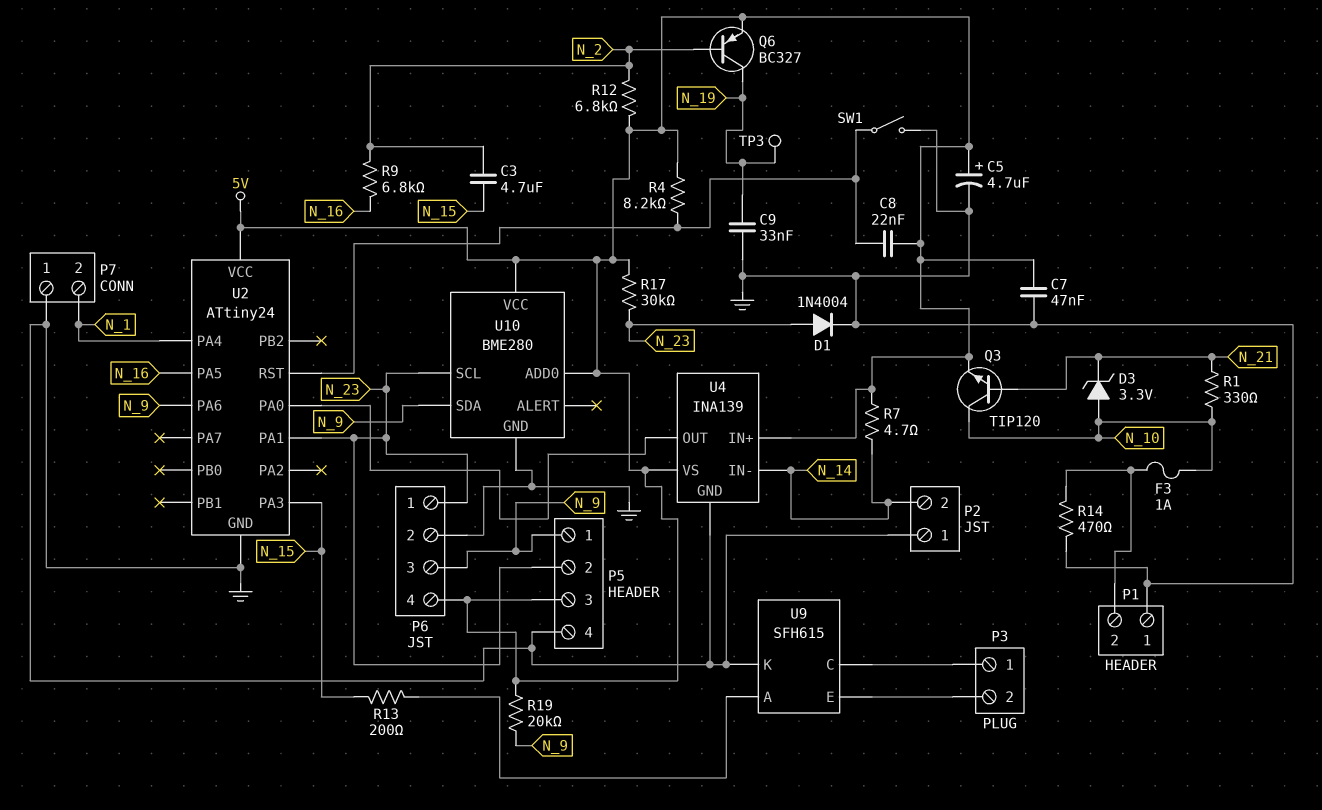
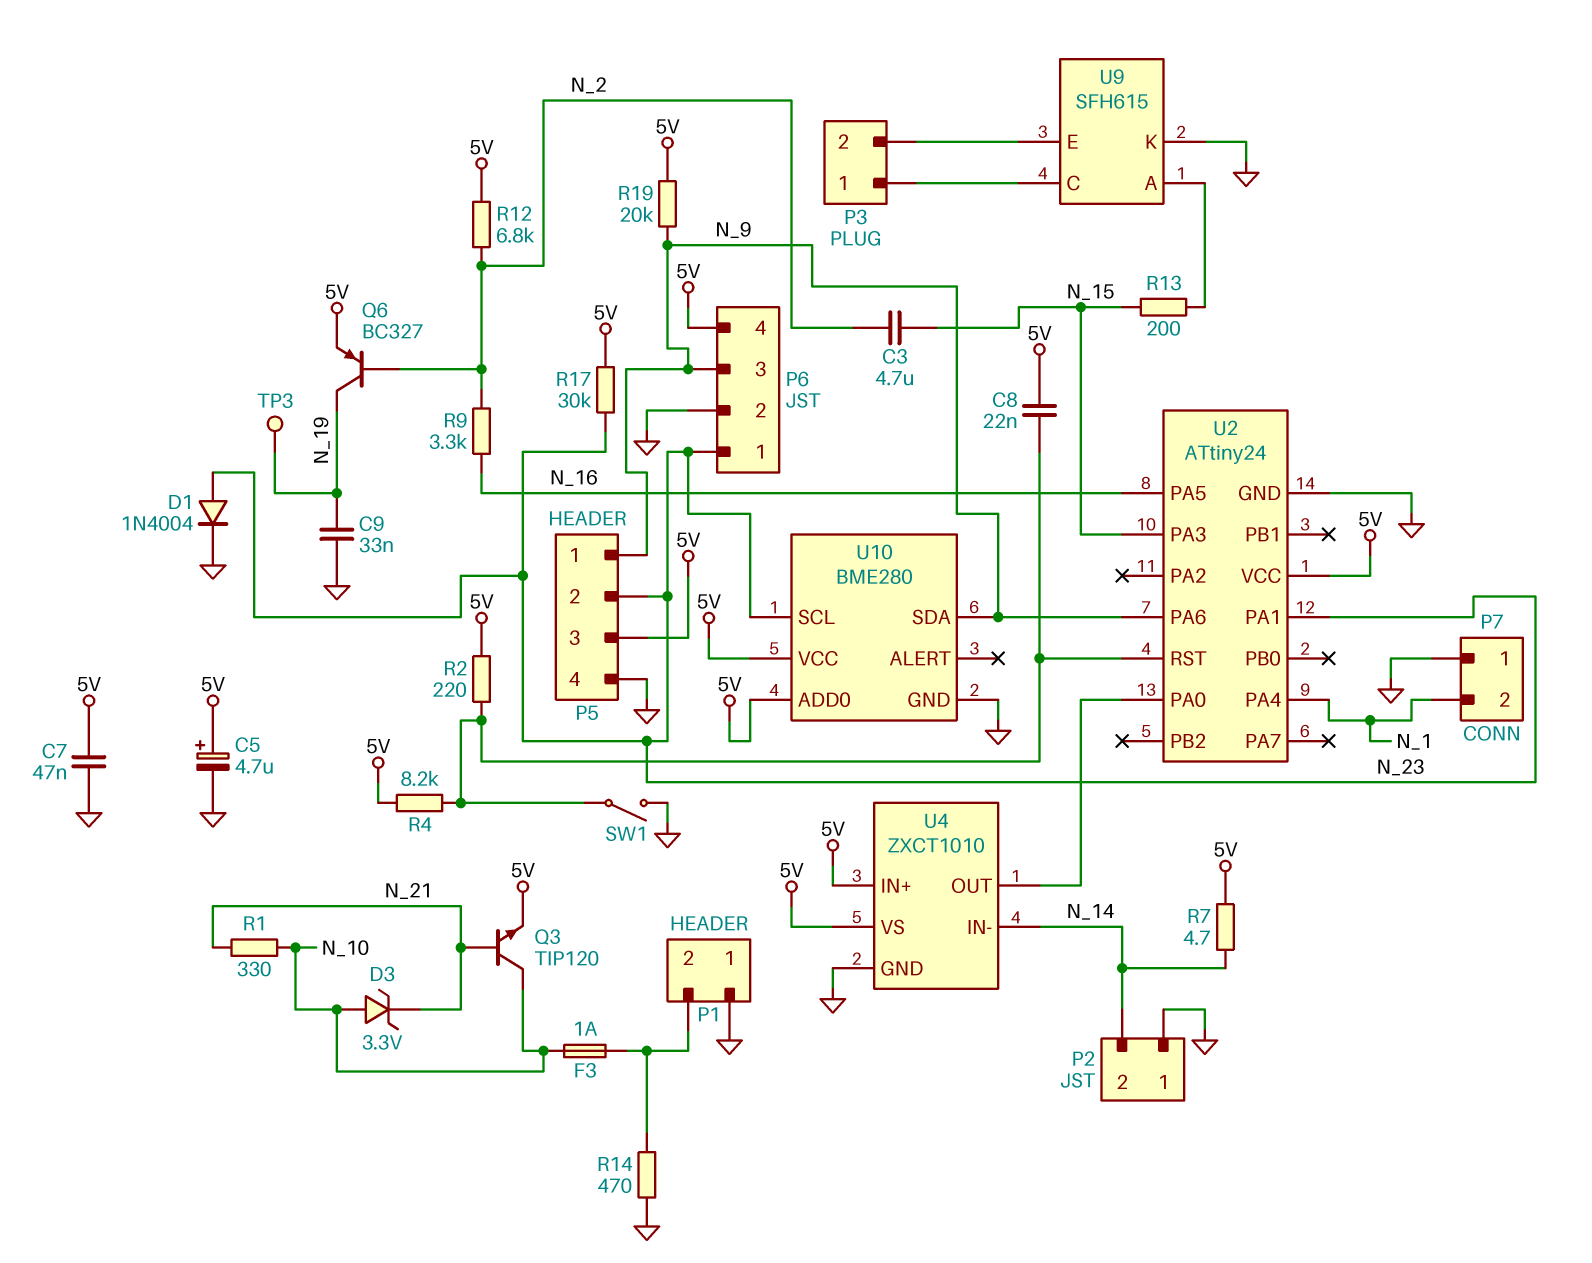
R2: none -> 220 (5V, U2/RST)
R9: 6.8k (N_2, N_16) -> 3.3k (N_2, N_16)
U4: INA139 -> ZXCT1010

